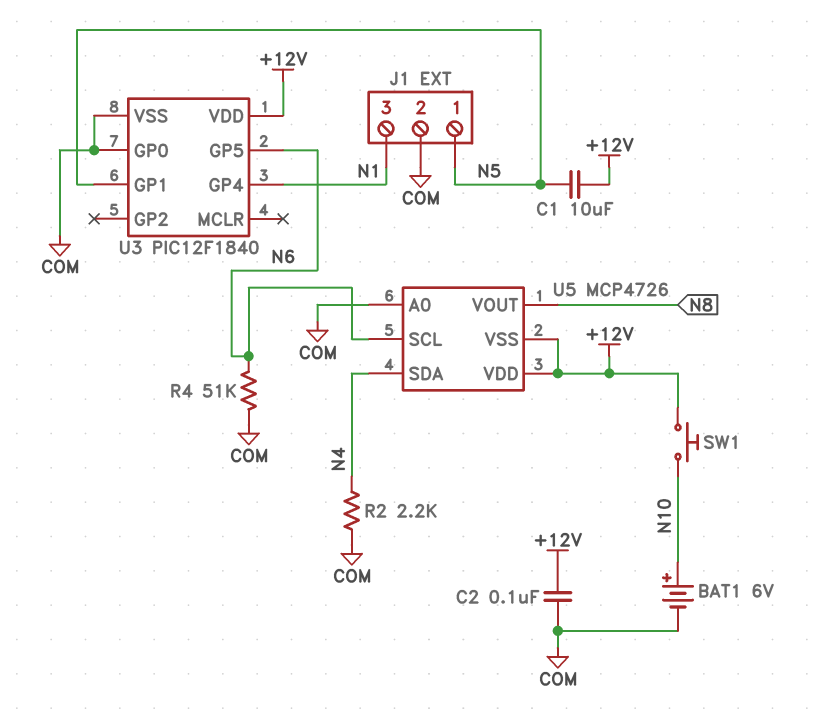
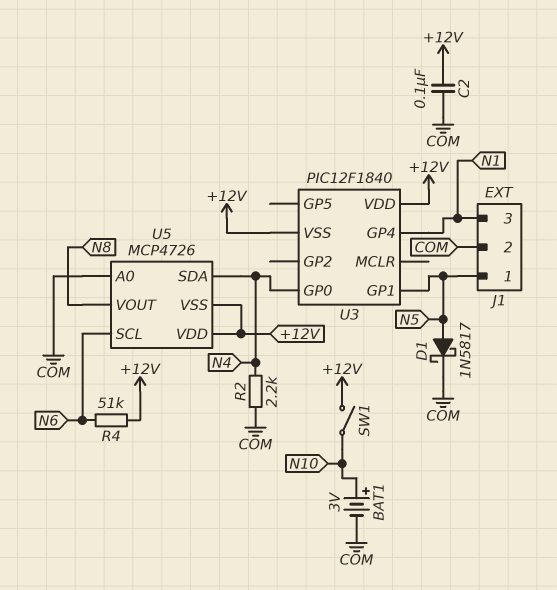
BAT1: 6V (plus N10, minus COM) -> 3V (plus N10, minus COM)
C1: 10uF (+12V, N5) -> none
D1: none -> schottky 1N5817 (A N5, K COM)
R4: 51k (COM, N6) -> 51k (+12V, N6)
SW1: button (+12V, N10) -> switch (+12V, N10)
U3 pin GP0: COM -> N4
U3 pin GP5: N6 -> none
U3 pin VSS: COM -> +12V

